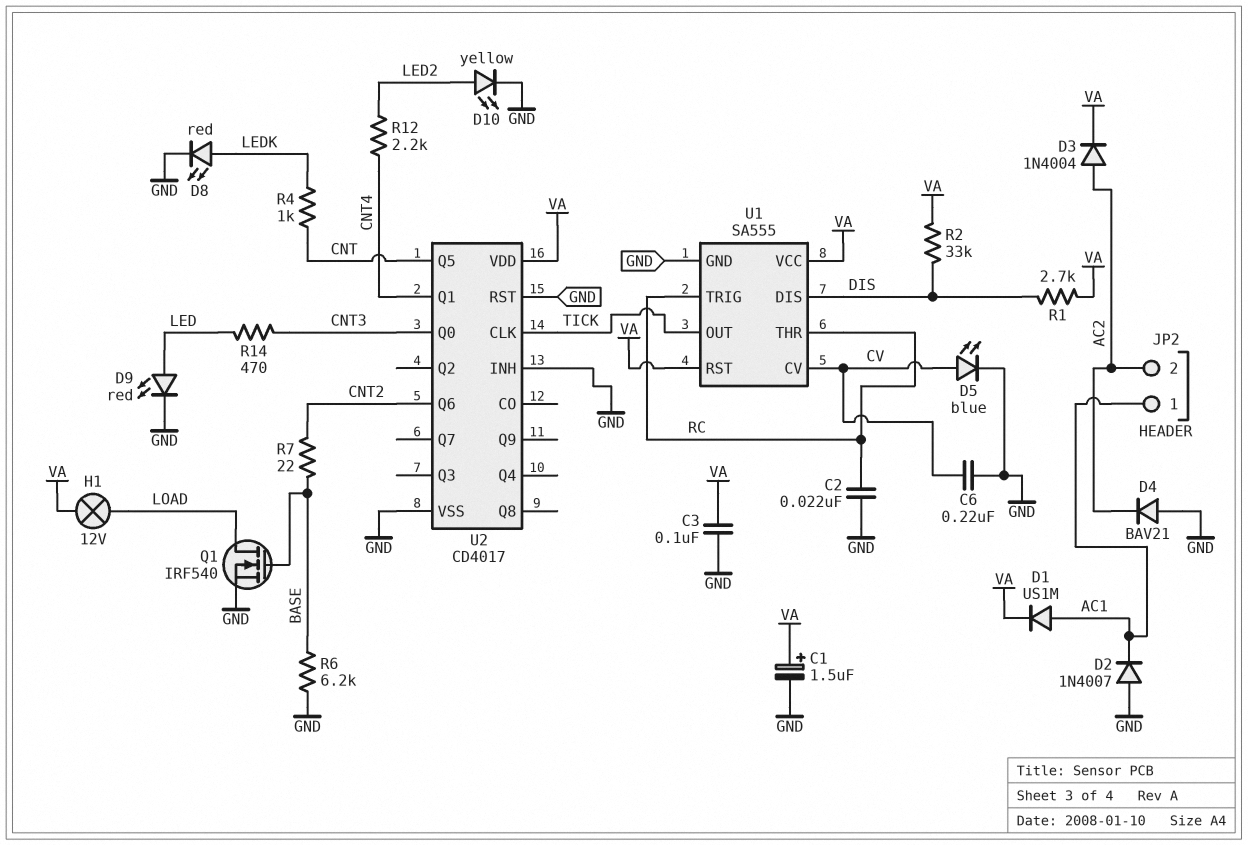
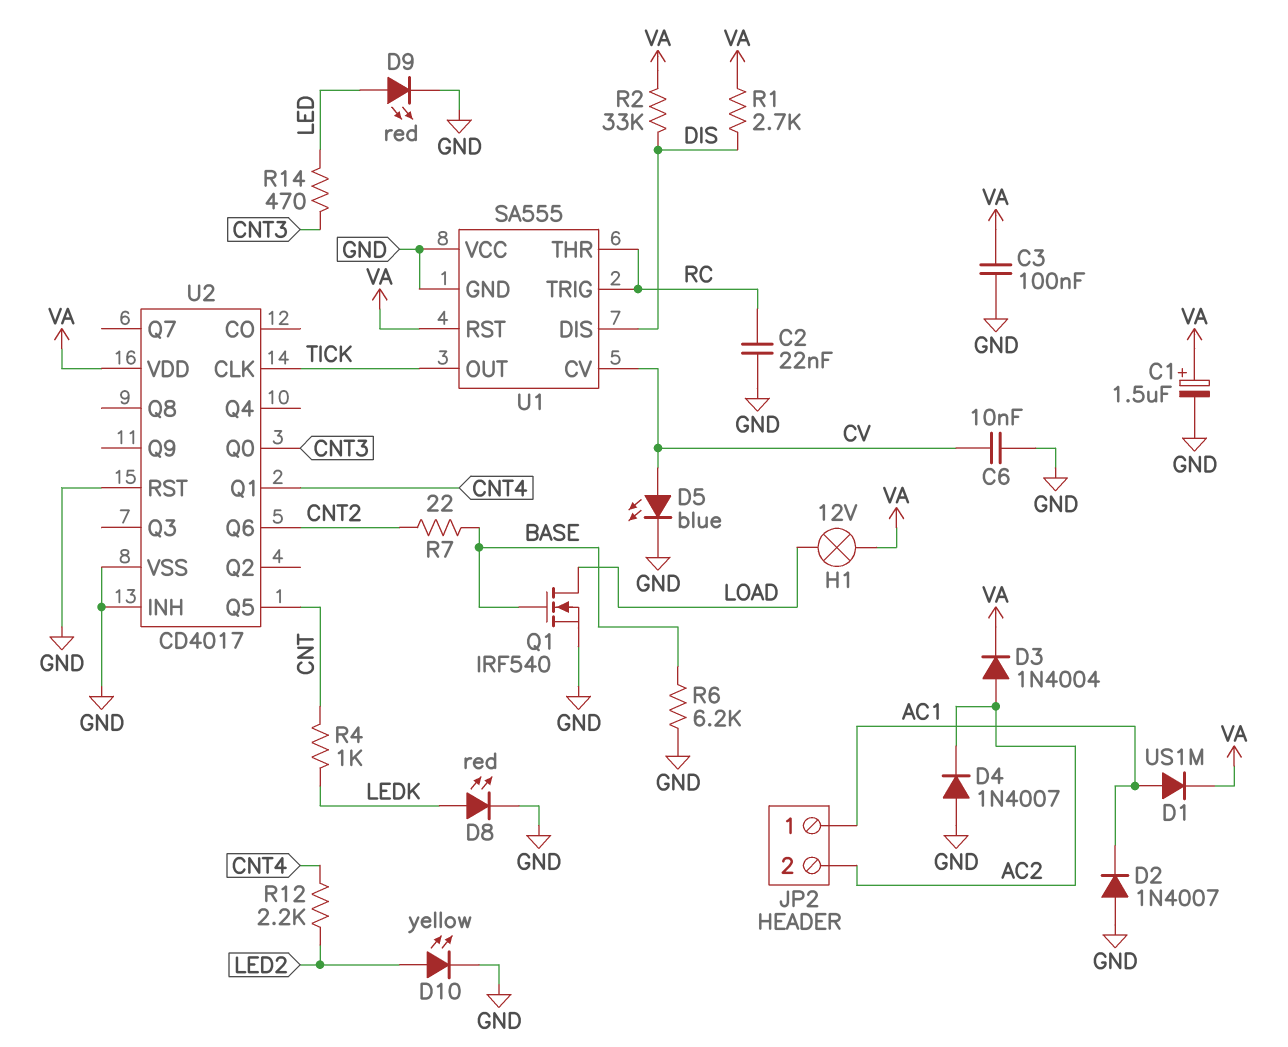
C6: 220nF (CV, GND) -> 10nF (CV, GND)
D4: diode BAV21 (A GND, K AC2) -> diode 1N4007 (A GND, K AC2)
U1 pin VCC: VA -> GND

